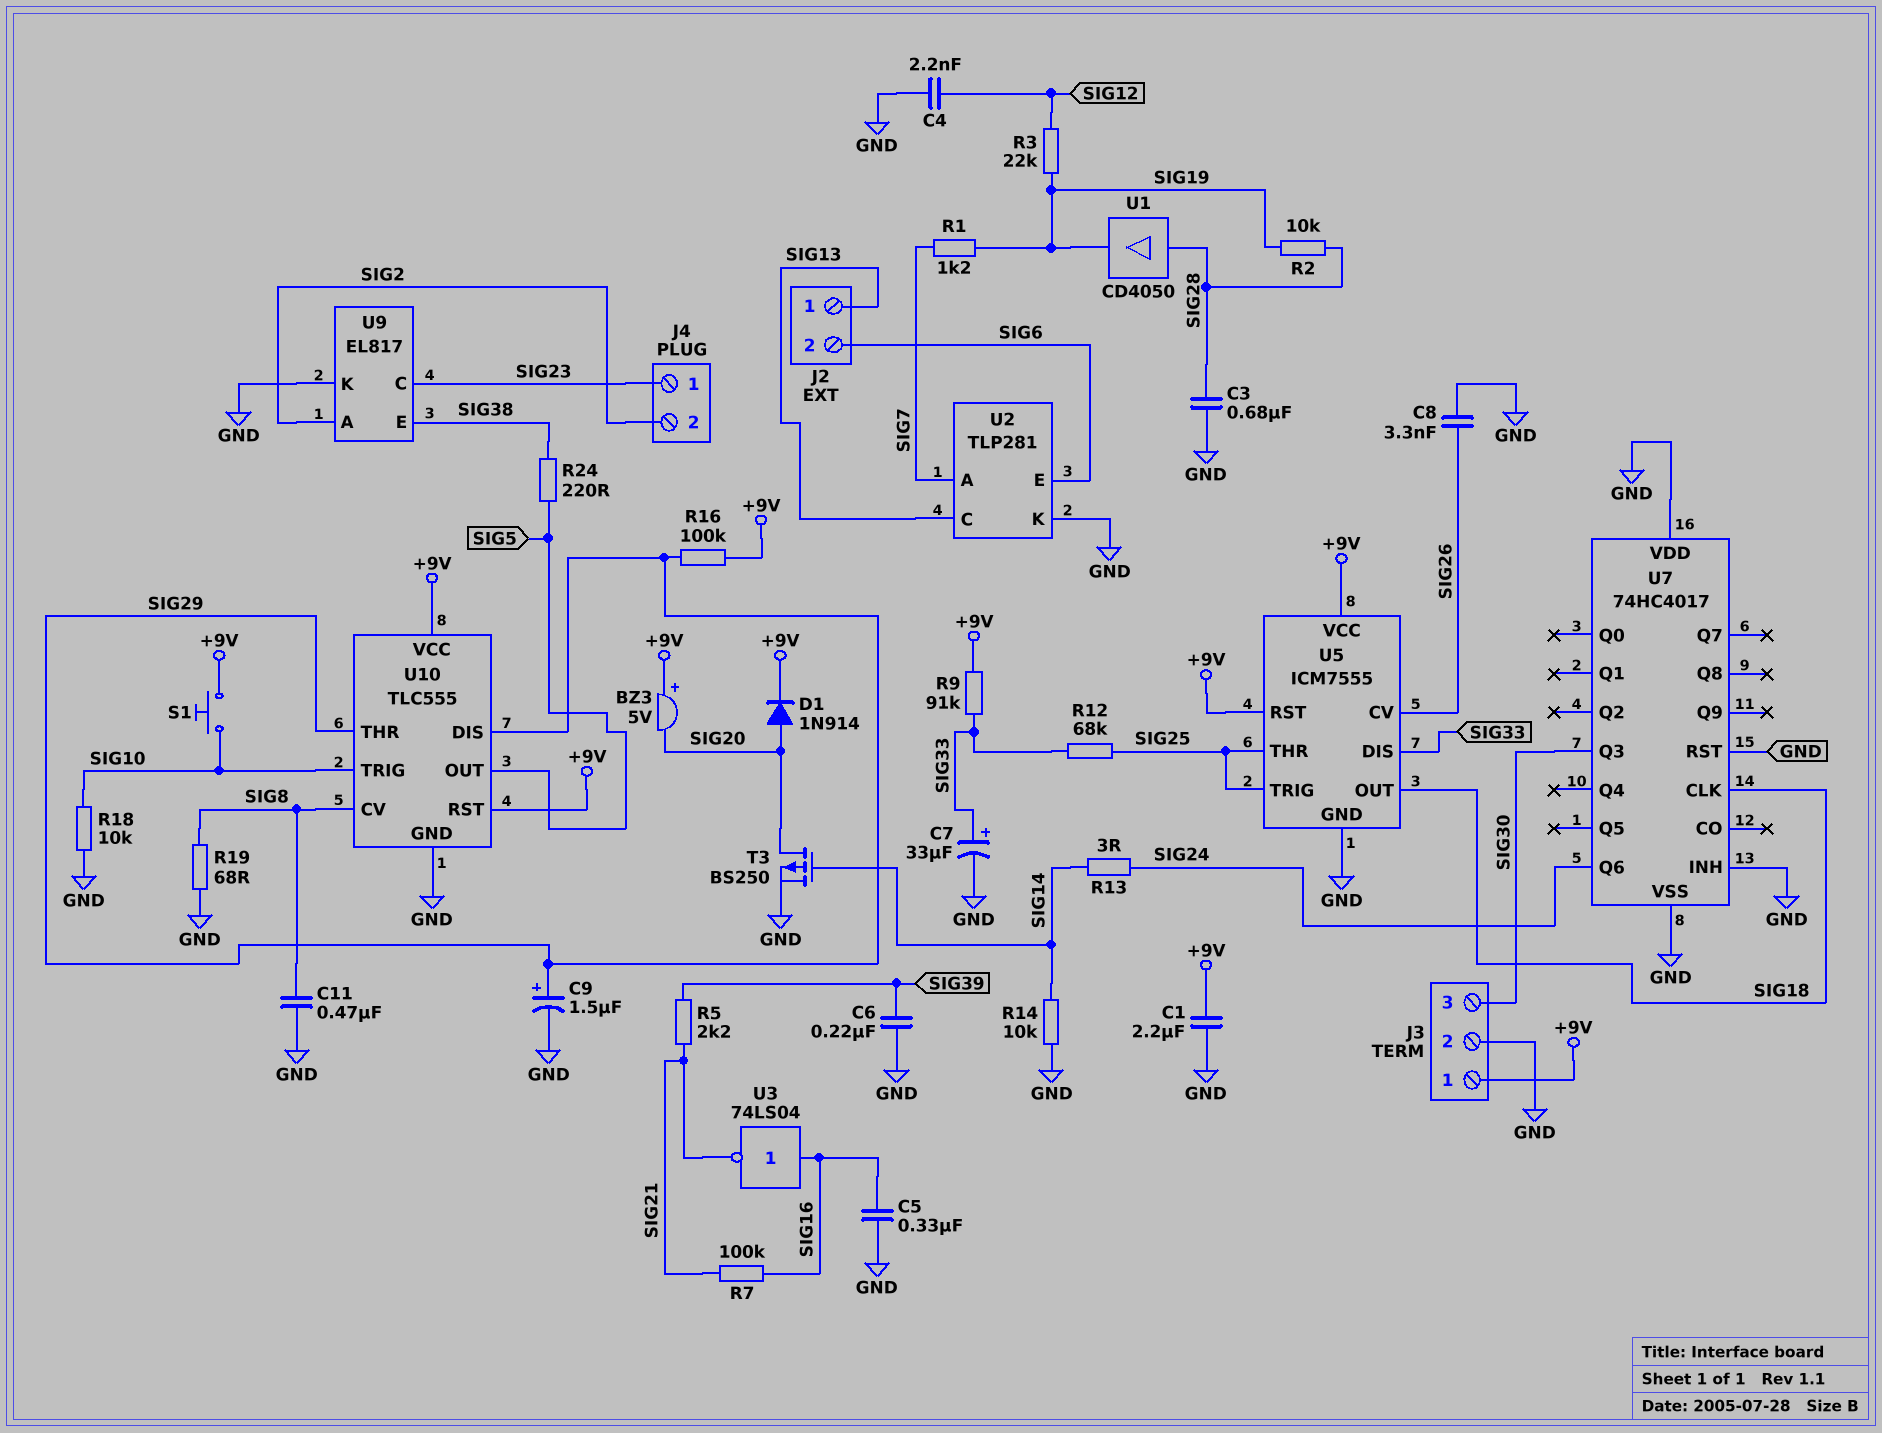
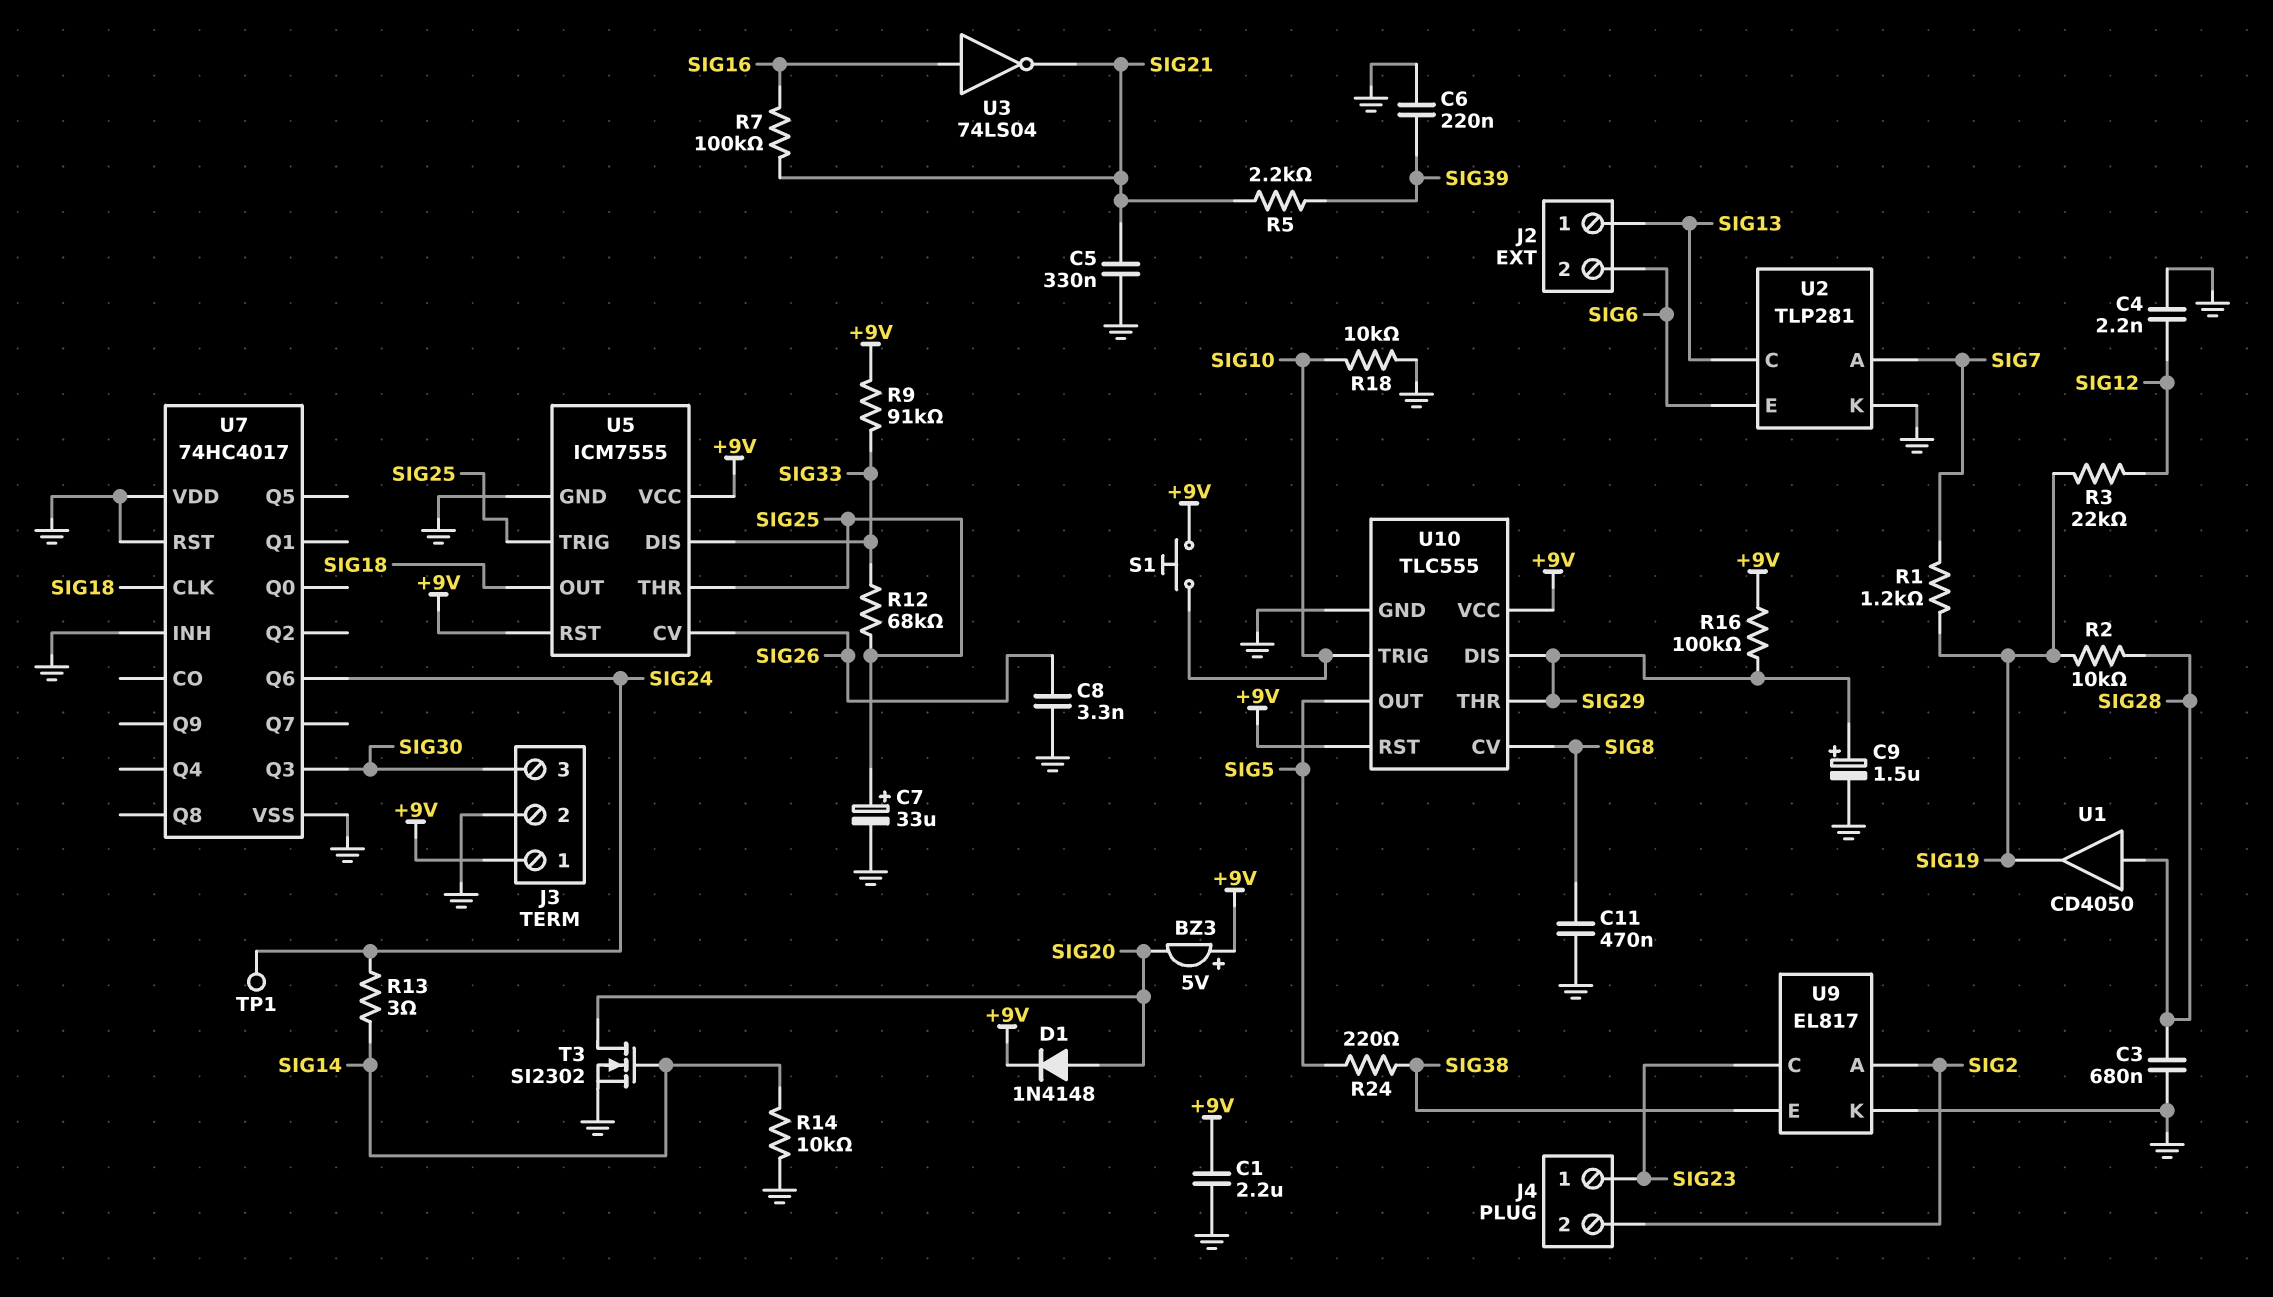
C5: 330nF (GND, SIG16) -> 330nF (GND, SIG21)
C7: 33uF (plus SIG33, minus GND) -> 33uF (plus SIG25, minus GND)
D1: diode 1N914 (A SIG20, K +9V) -> diode 1N4148 (A SIG20, K +9V)
R19: 68 (GND, SIG8) -> none
T3: PMOS BS250 (G SIG14, D SIG20, S GND) -> NMOS SI2302 (G SIG14, D SIG20, S GND)
TP1: none -> test point (SIG24)

